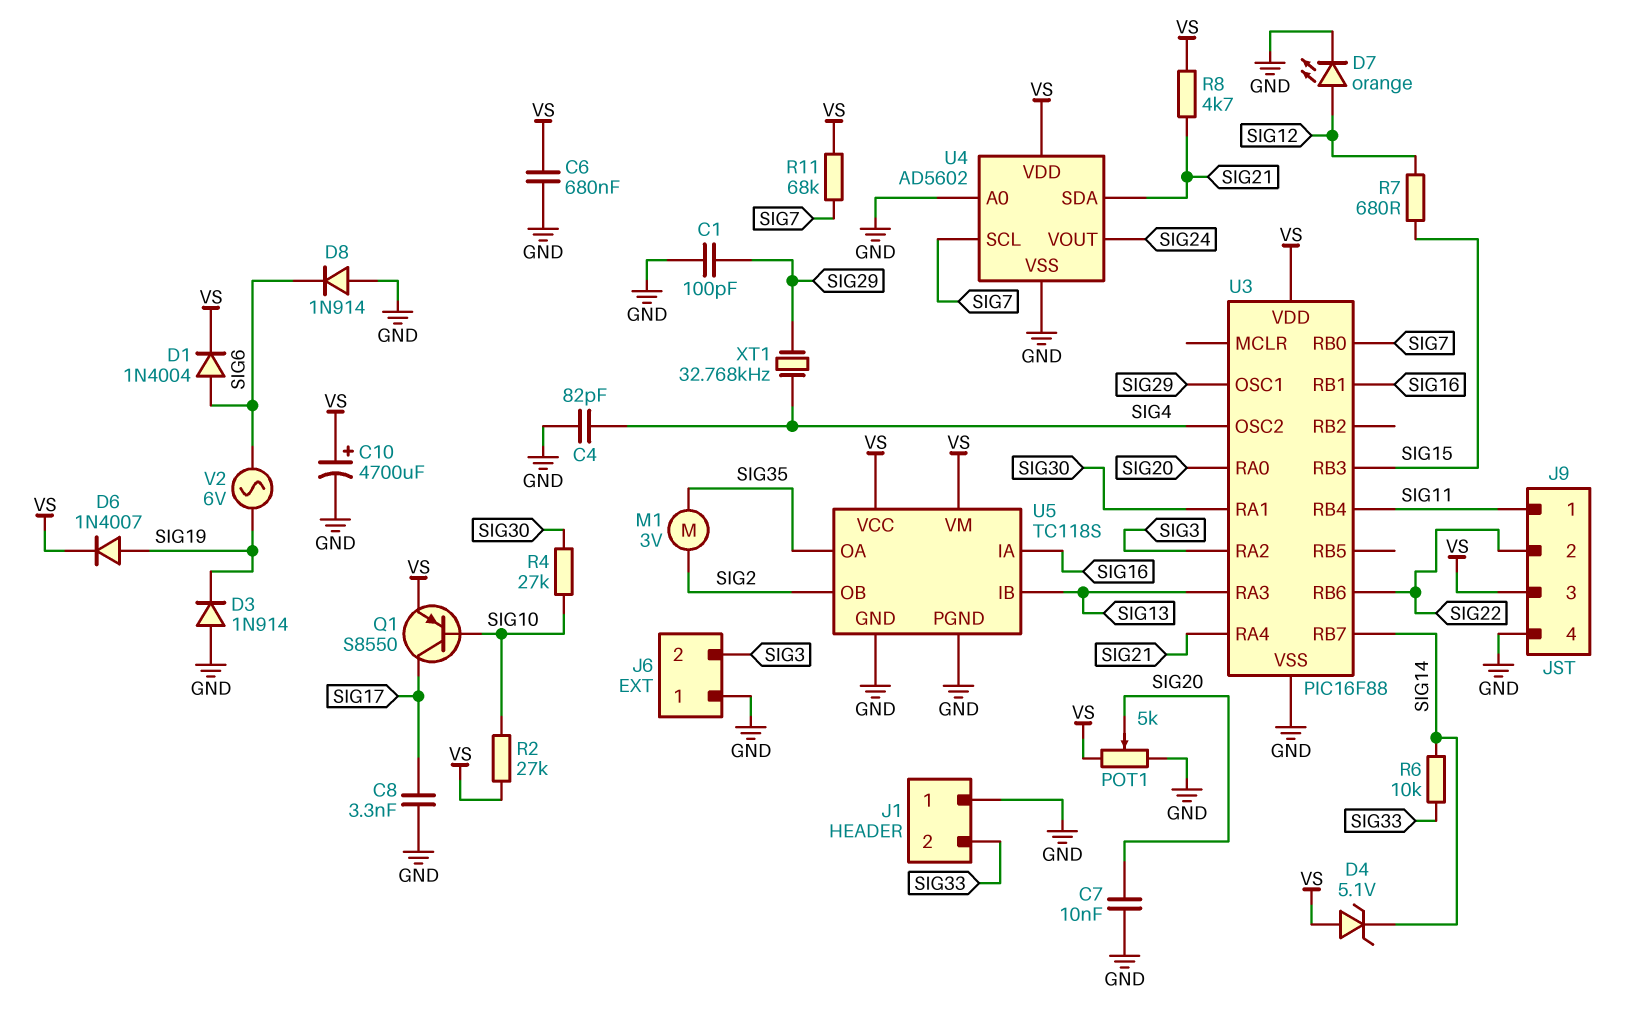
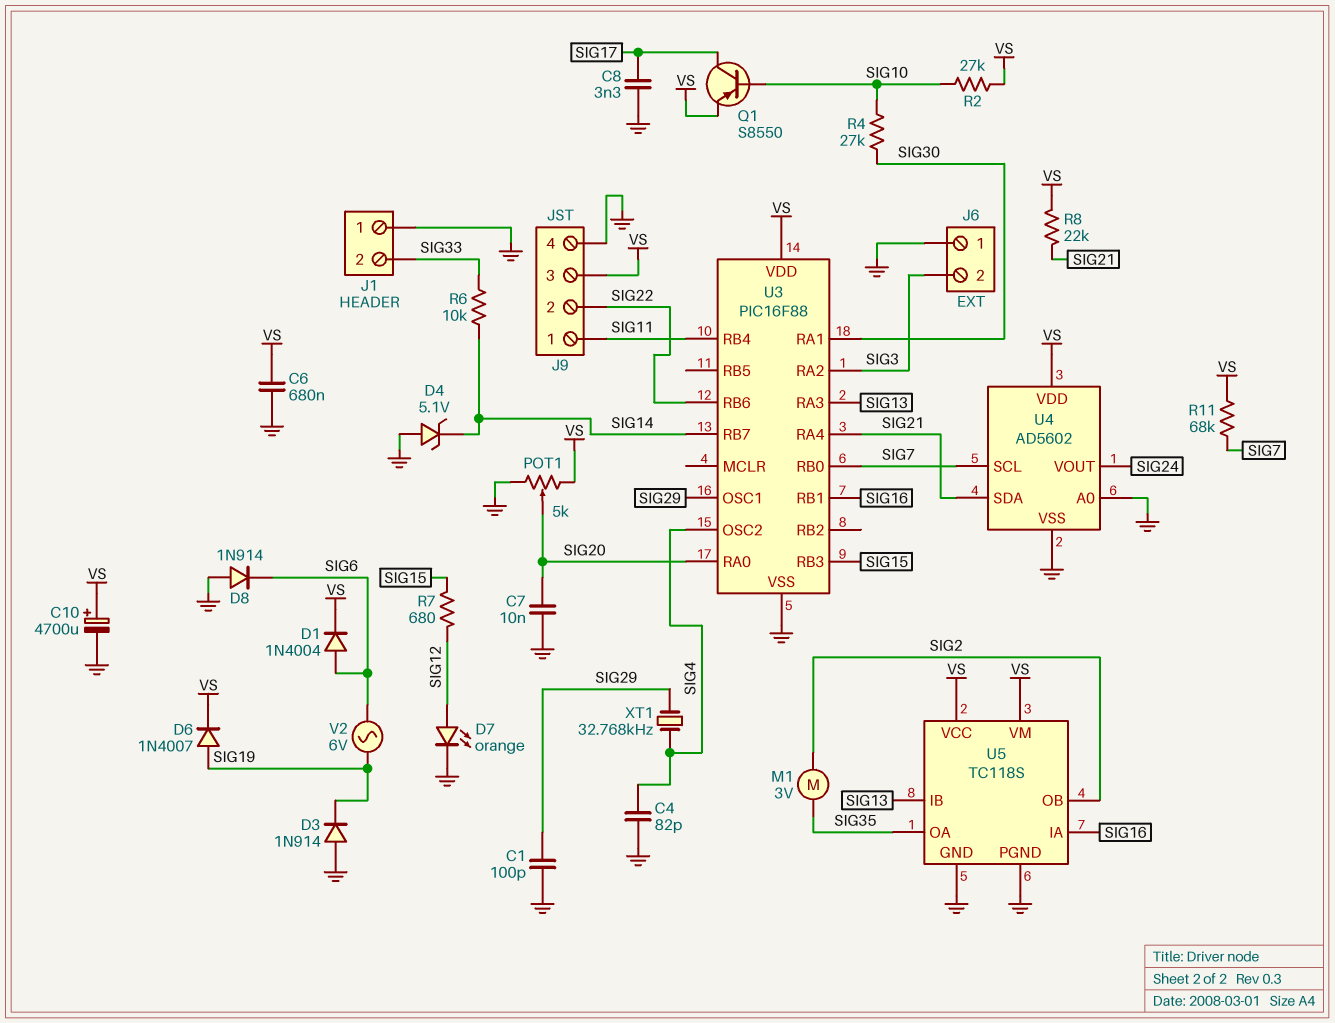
D4: zener 5.1V (A VS, K SIG14) -> zener 5.1V (A GND, K SIG14)
R8: 4.7k (SIG21, VS) -> 22k (SIG21, VS)

